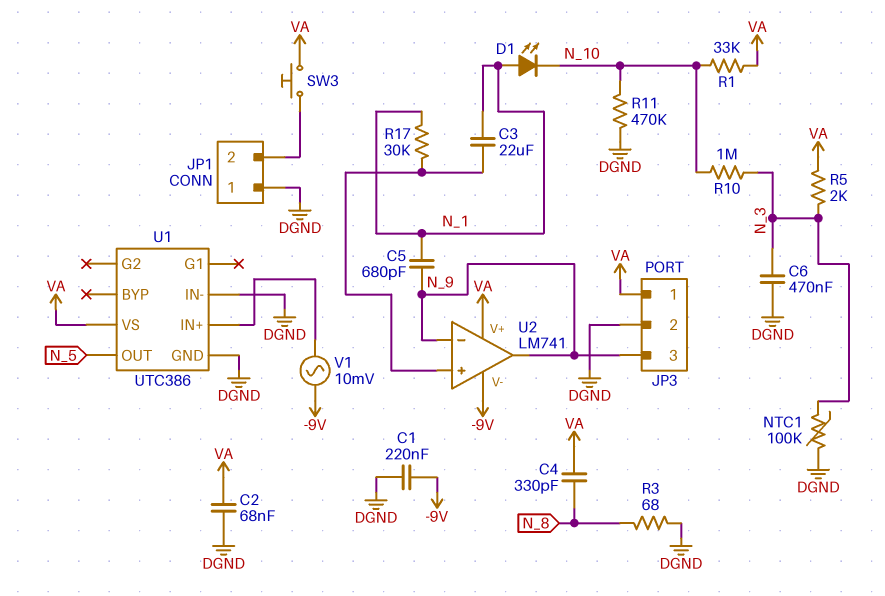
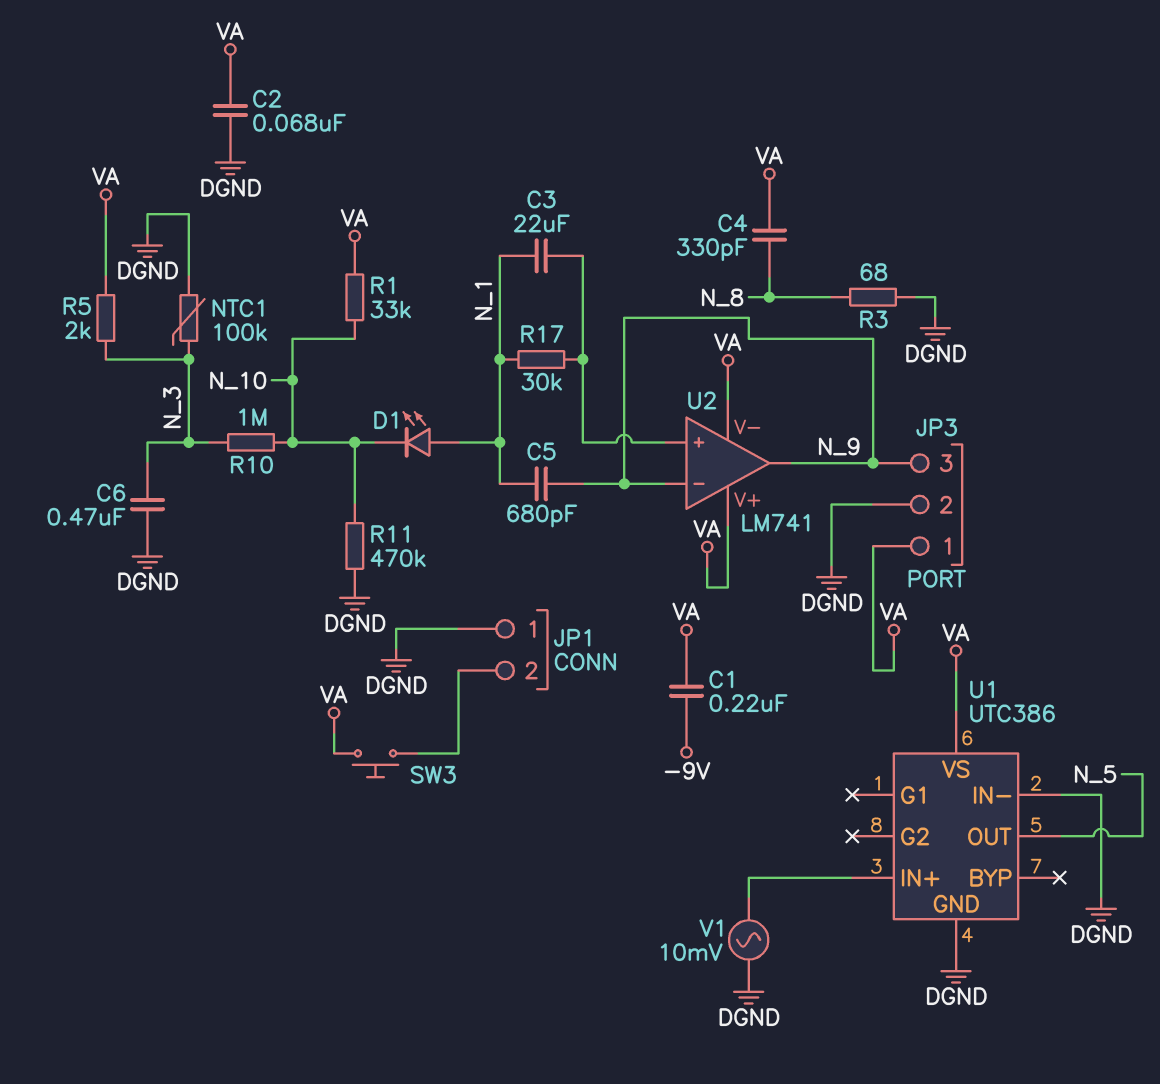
C1: 220nF (-9V, DGND) -> 220nF (-9V, VA)
U2 pin V-: -9V -> VA
V1: AC 10mV (-9V, U1/IN+) -> AC 10mV (DGND, U1/IN+)

